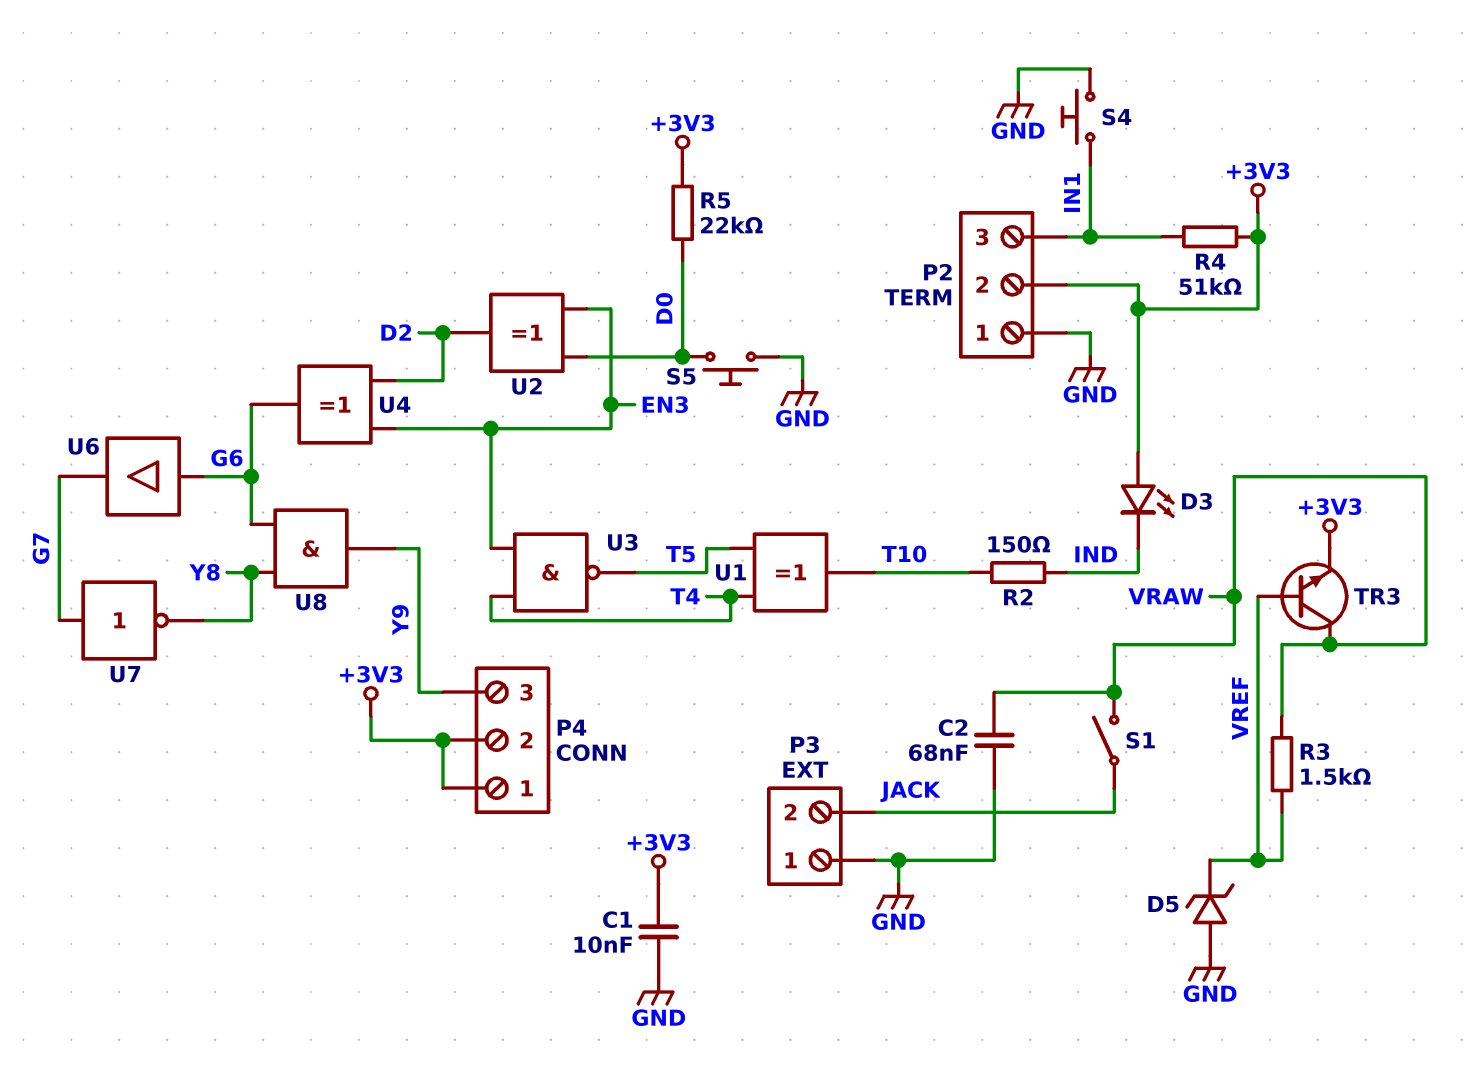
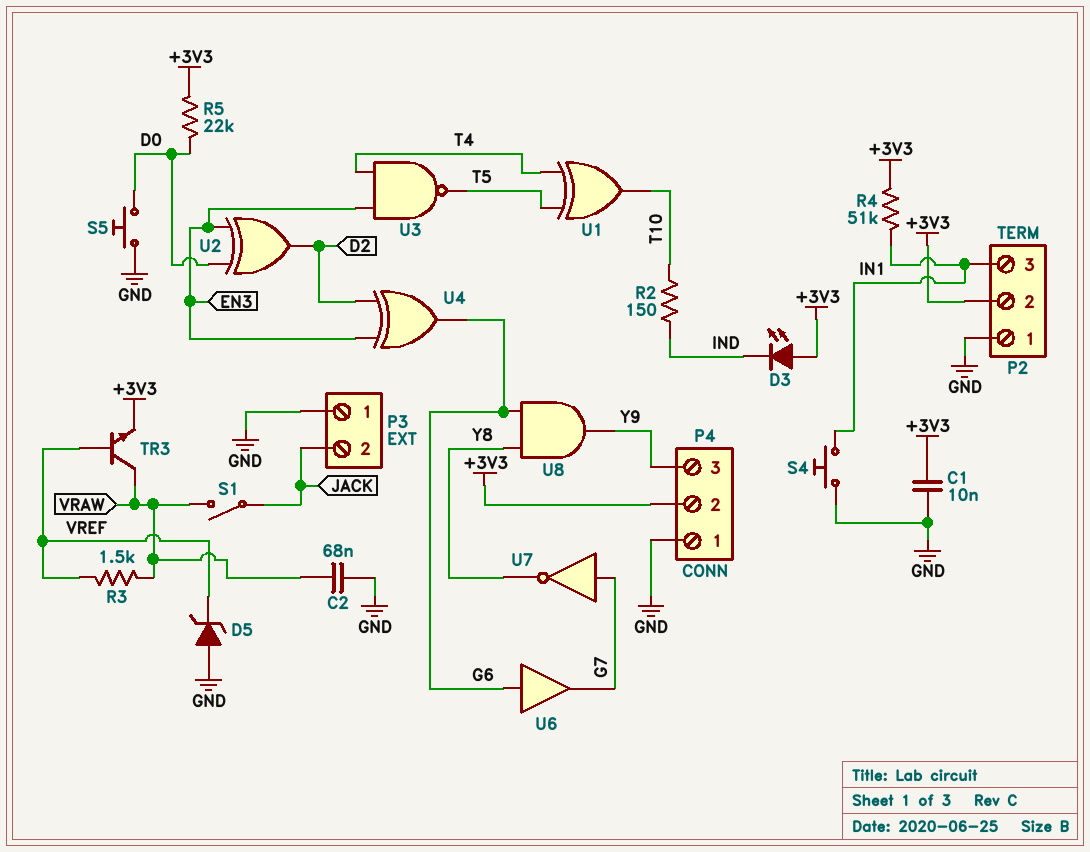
P4 pin 1: +3V3 -> GND

